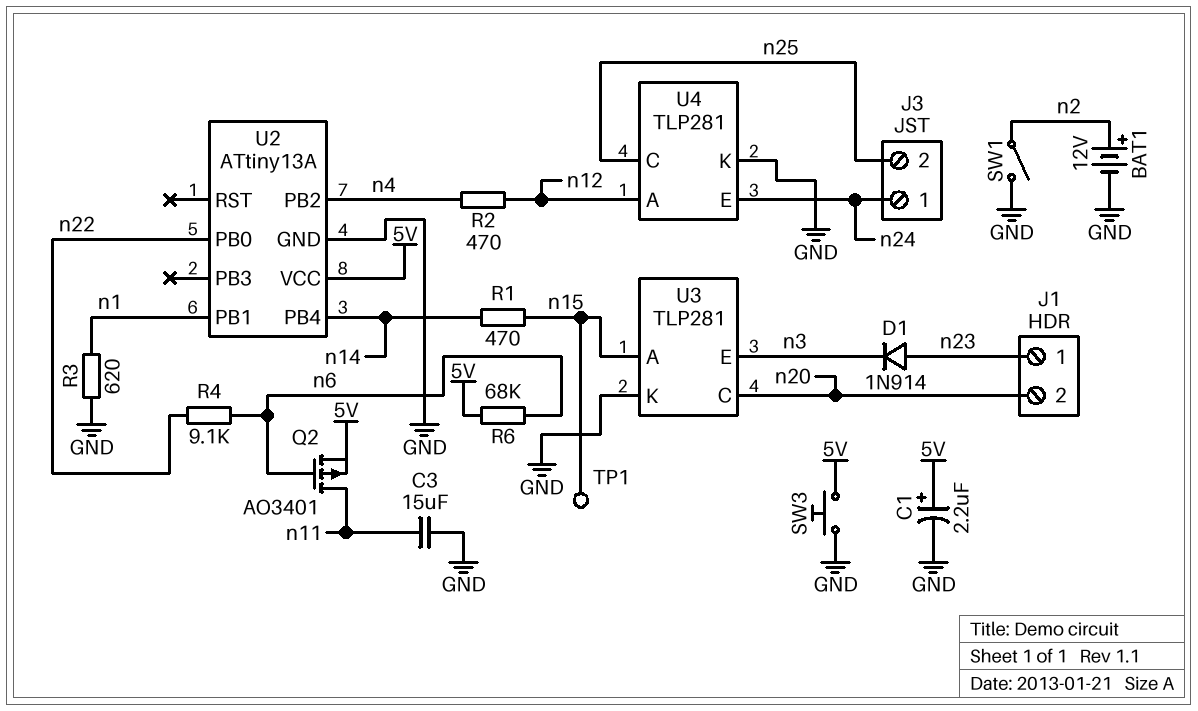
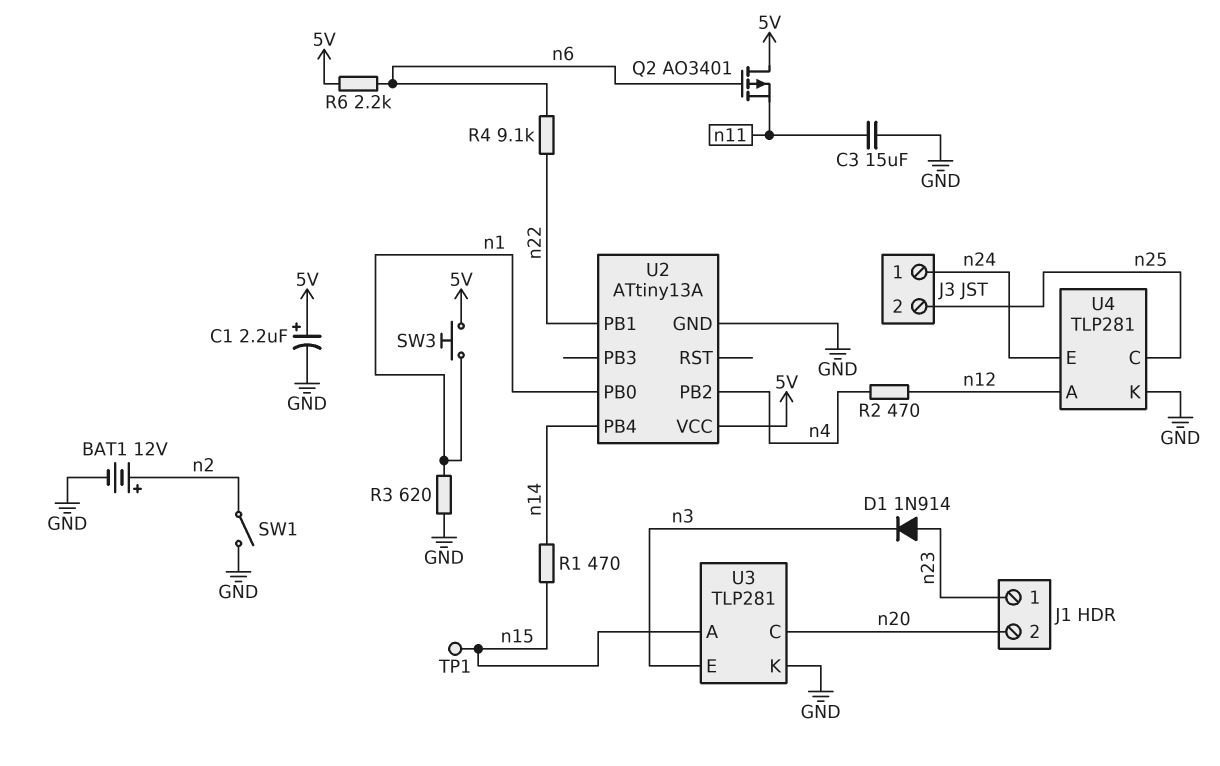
Q2: PMOS AO3401 (G n6, D n11, S 5V) -> PMOS AO3401 (G n6, D 5V, S n11)
R6: 68k (5V, n6) -> 2.2k (5V, n6)
SW3: button (5V, GND) -> button (5V, n1)
U2 pin PB0: n22 -> n1
U2 pin PB1: n1 -> n22

